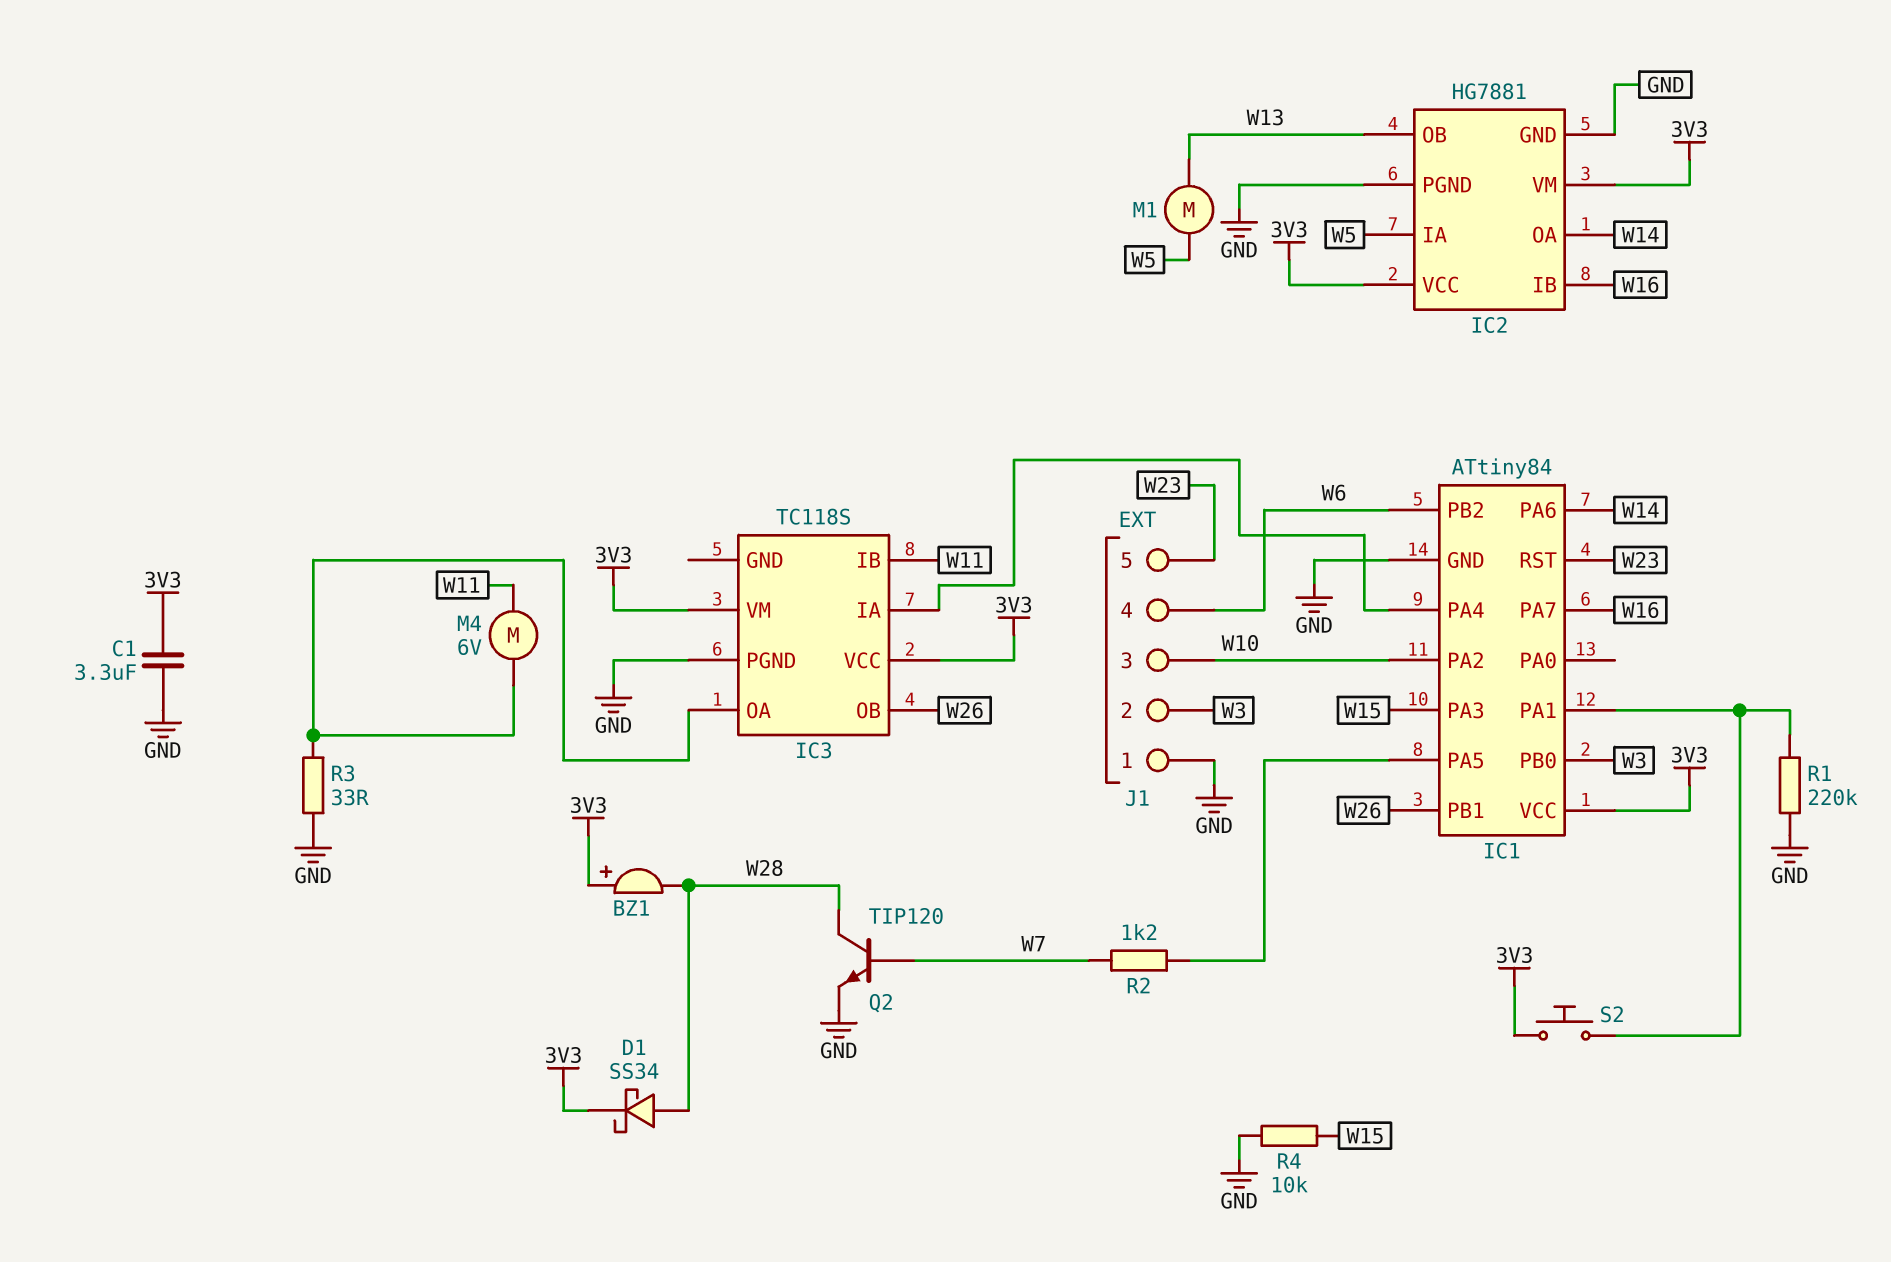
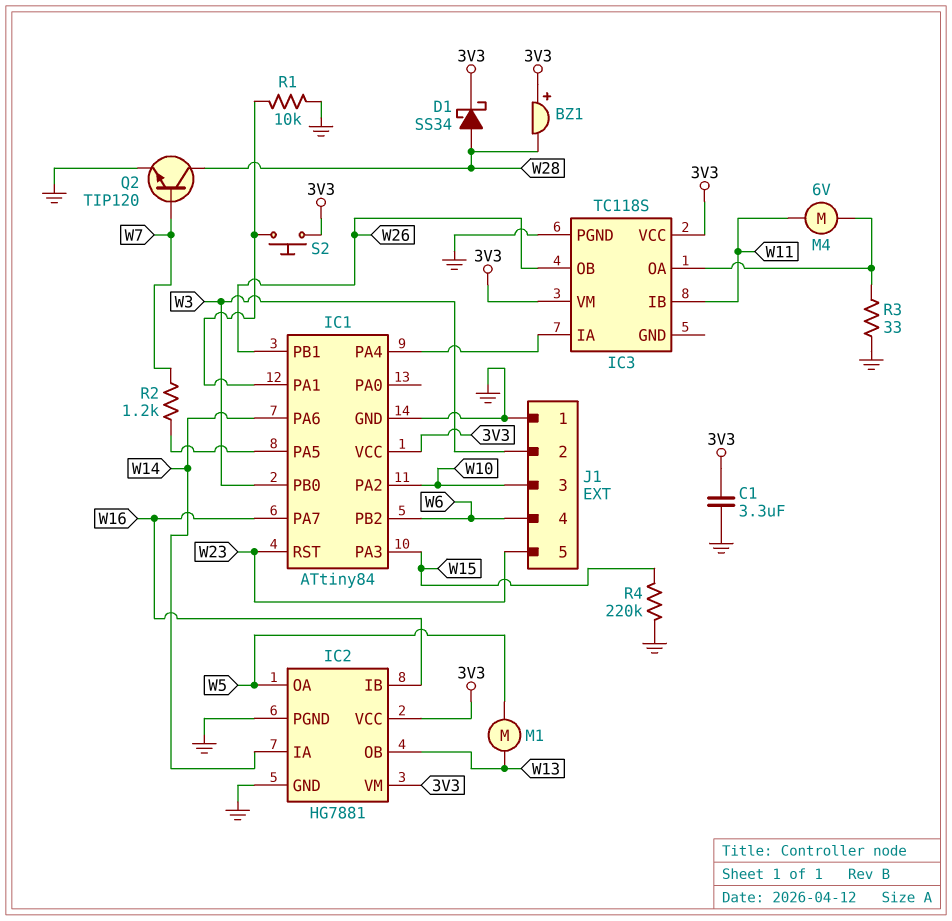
IC2 pin IA: W5 -> W14
IC2 pin OA: W14 -> W5
R1: 220k (GND, IC1/PA1) -> 10k (GND, IC1/PA1)
R4: 10k (GND, W15) -> 220k (GND, W15)

